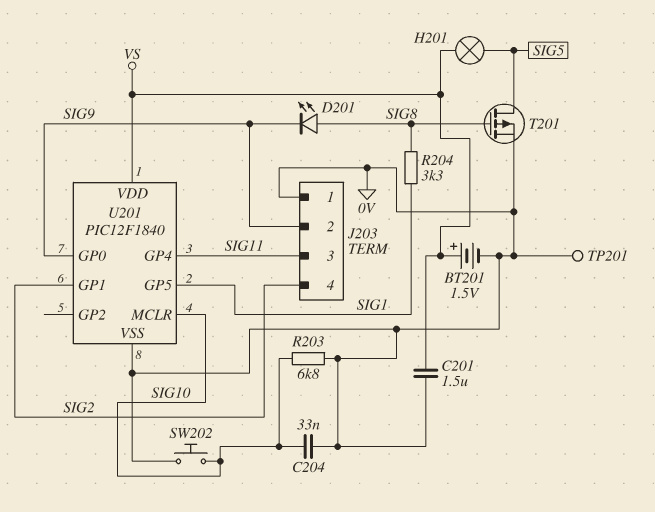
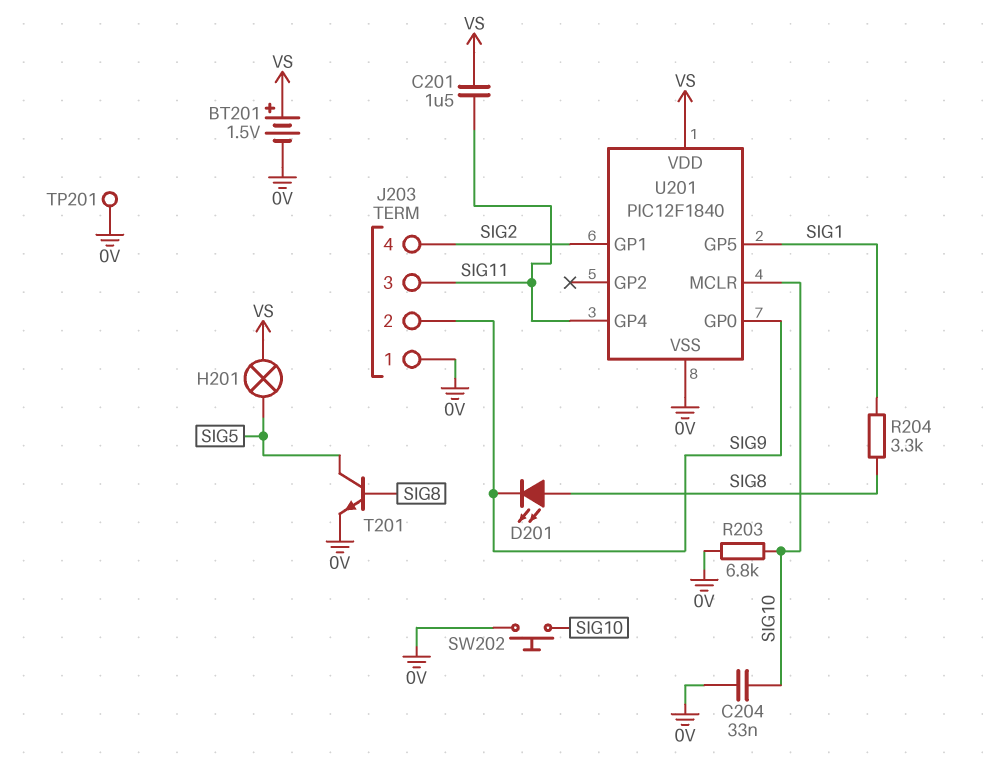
C201: 1.5uF (0V, VS) -> 1.5uF (SIG11, VS)
T201: PMOS (G SIG8, D SIG5, S 0V) -> NPN (B SIG8, C SIG5, E 0V)

